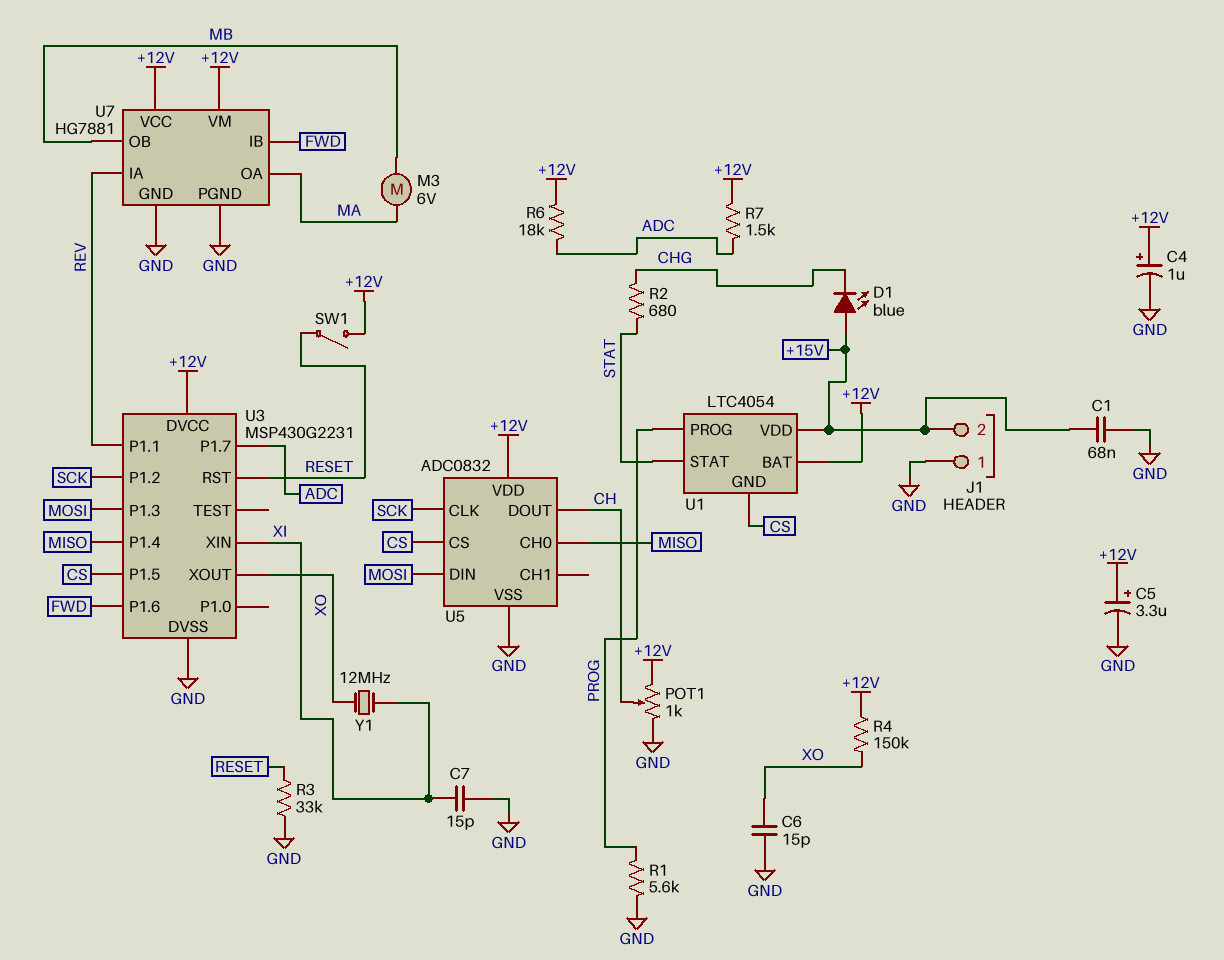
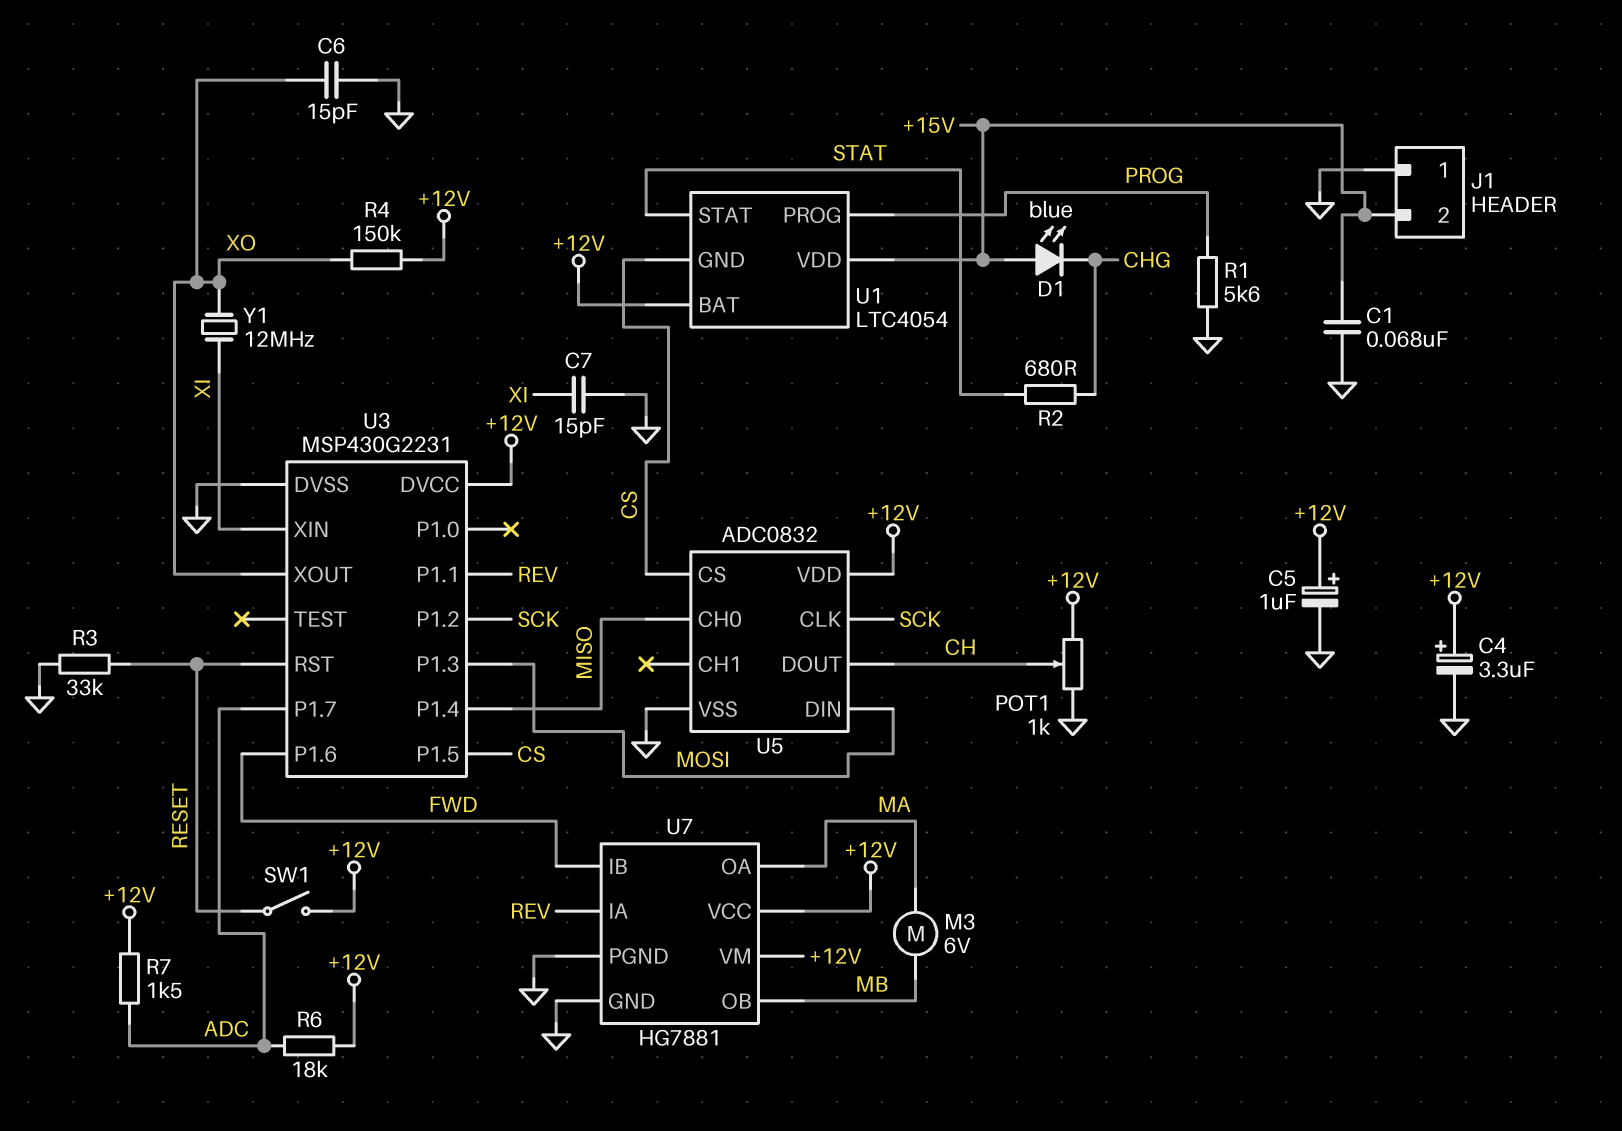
C4: 1uF (plus +12V, minus GND) -> 3.3uF (plus +12V, minus GND)
C5: 3.3uF (plus +12V, minus GND) -> 1uF (plus +12V, minus GND)

